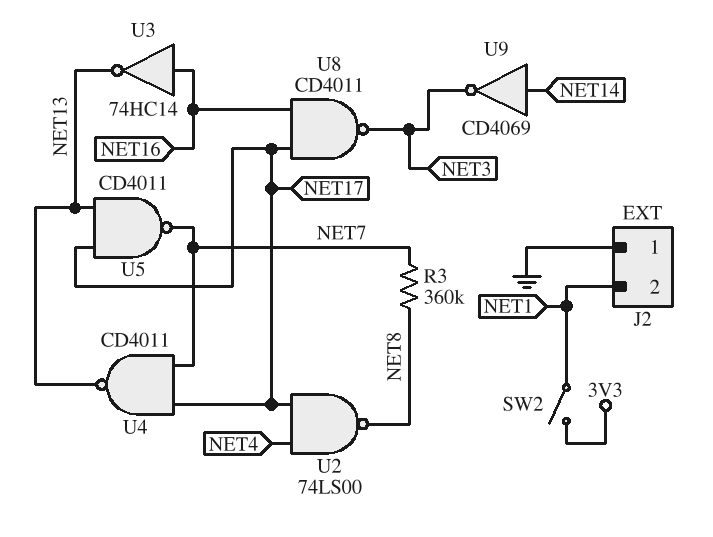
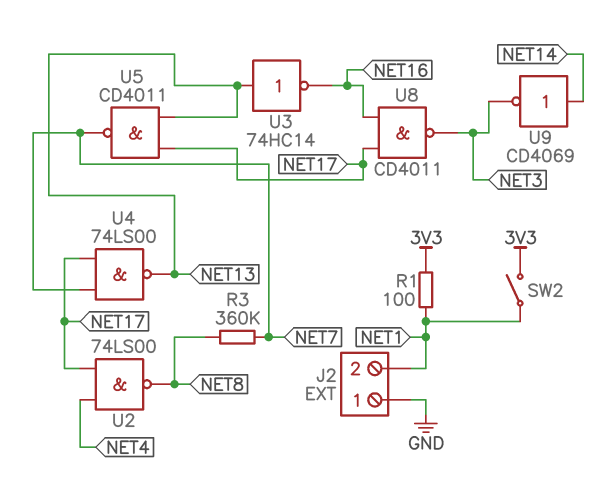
R1: none -> 100 (3V3, NET1)
U3: NOT 74HC14 (in NET16, out NET13) -> NOT 74HC14 (in NET13, out NET16)
U4: NAND CD4011 (in NET7, in NET17, out NET13) -> NAND 74LS00 (in NET7, in NET17, out NET13)

